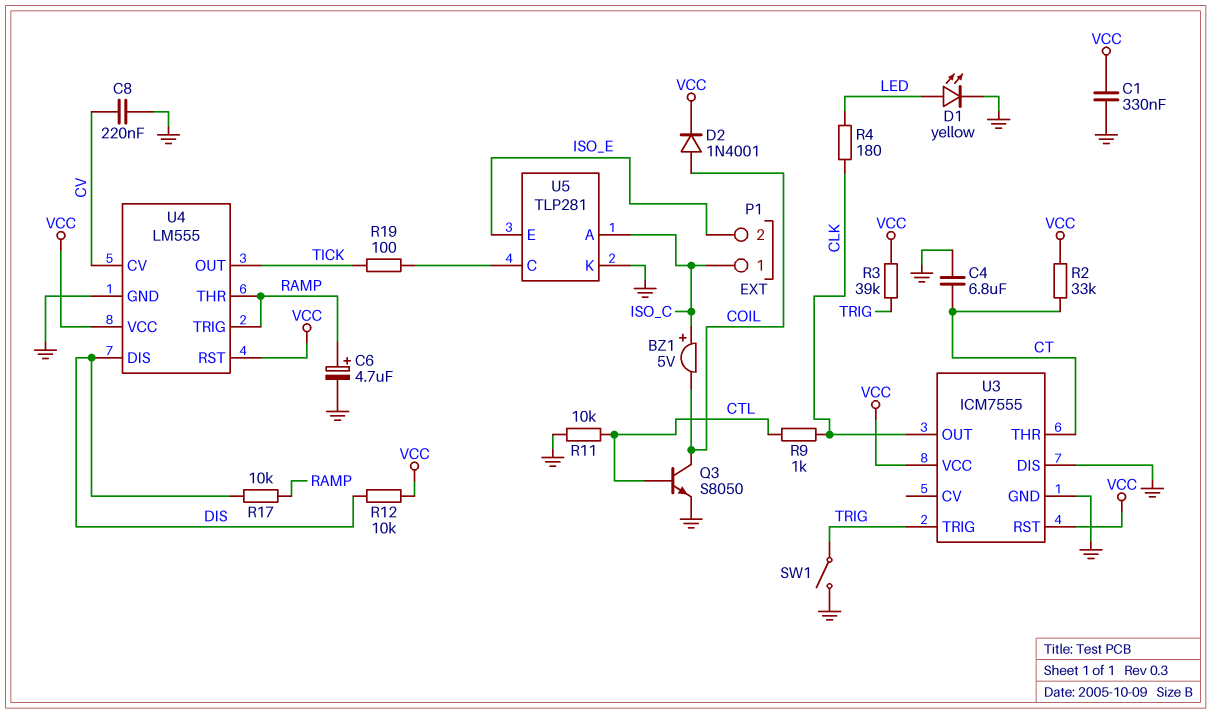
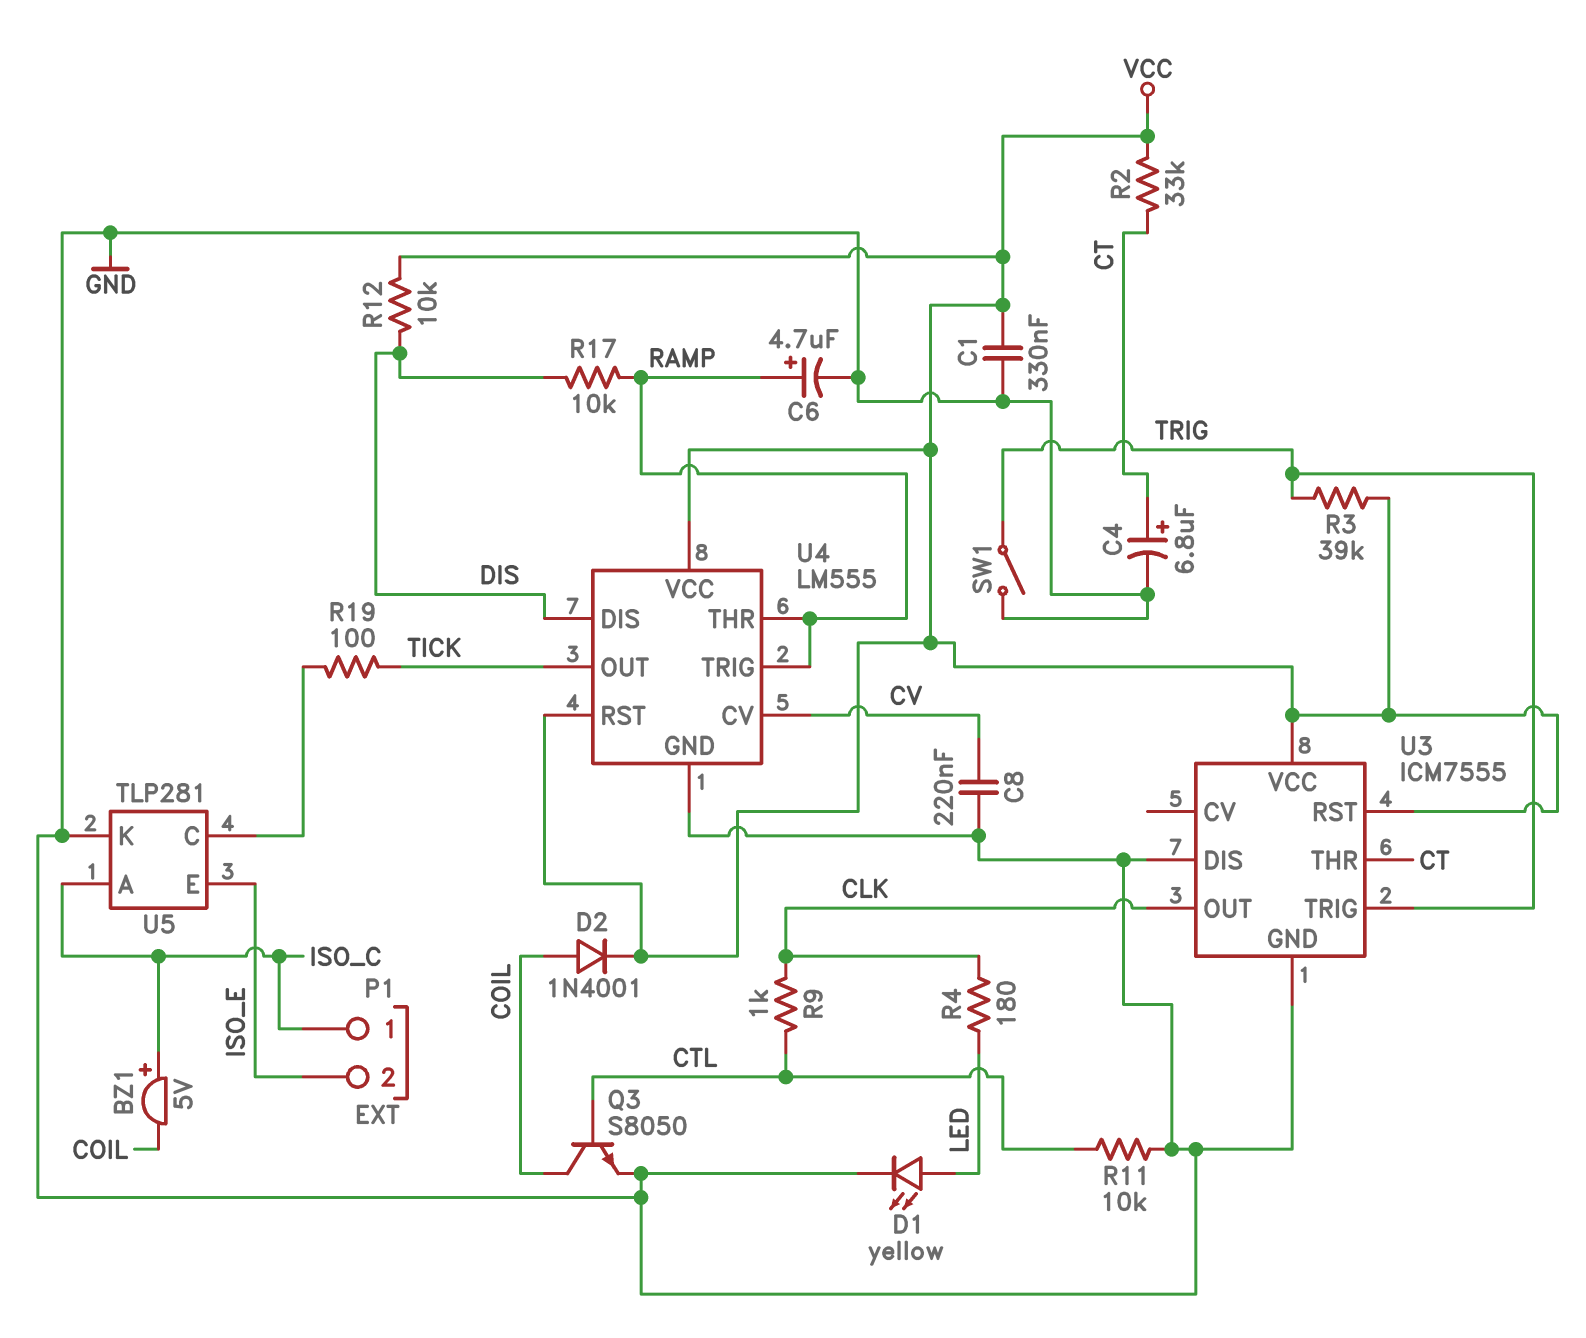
C4: 6.8uF (CT, GND) -> 6.8uF (plus CT, minus GND)

